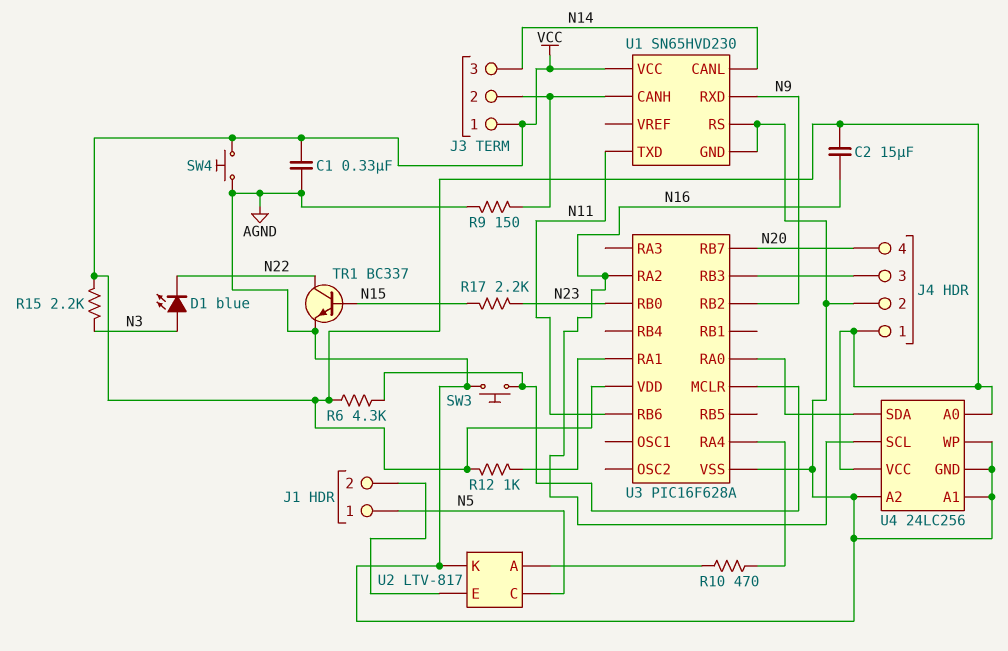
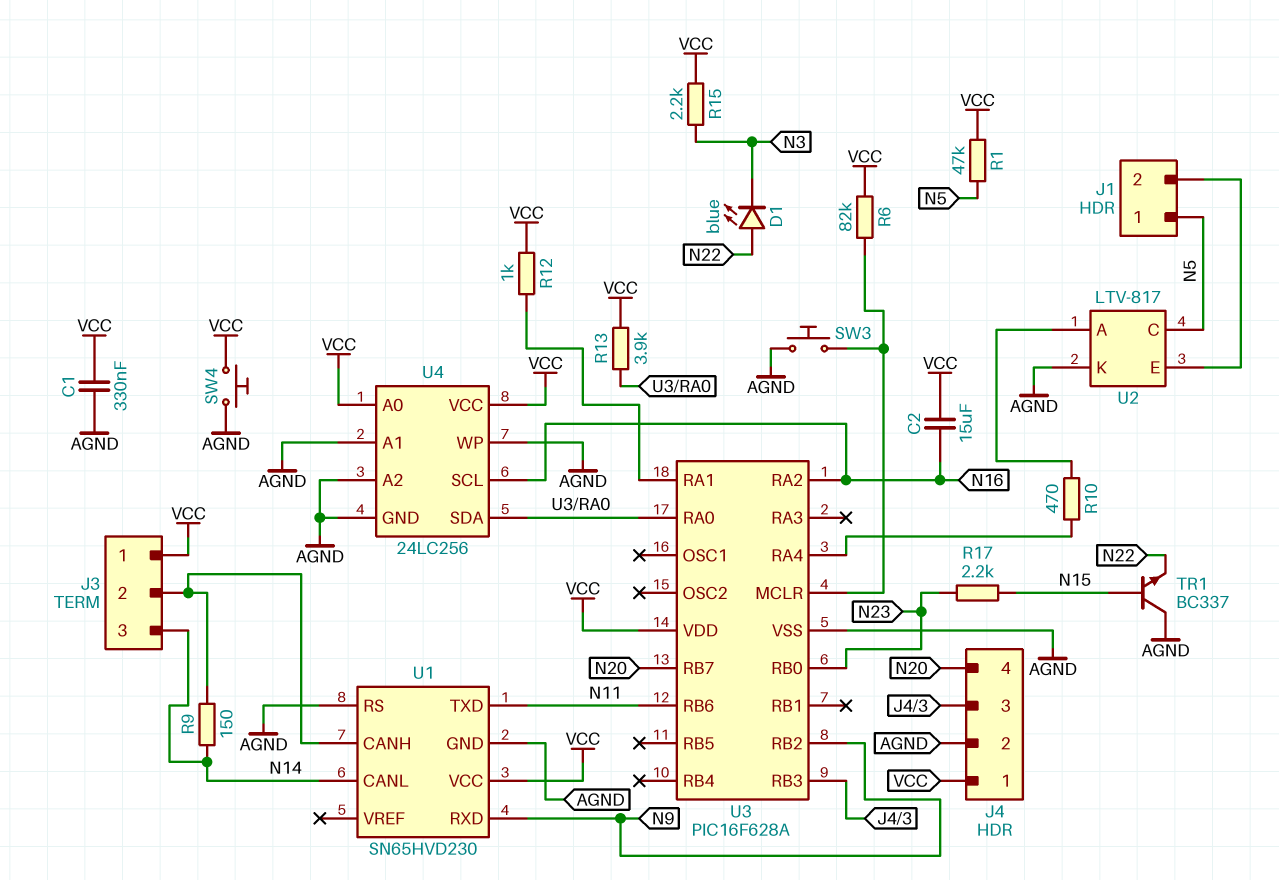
D1: LED blue (A N3, K N22) -> LED blue (A N22, K N3)
R1: none -> 47k (N5, VCC)
R6: 4.3k (U3/MCLR, VCC) -> 82k (U3/MCLR, VCC)
R9: 150 (AGND, J3/2) -> 150 (J3/2, N14)
R13: none -> 3.9k (U3/RA0, VCC)
TR1: NPN BC337 (B N15, C N22, E AGND) -> NPN BC337 (B N15, C AGND, E N22)

